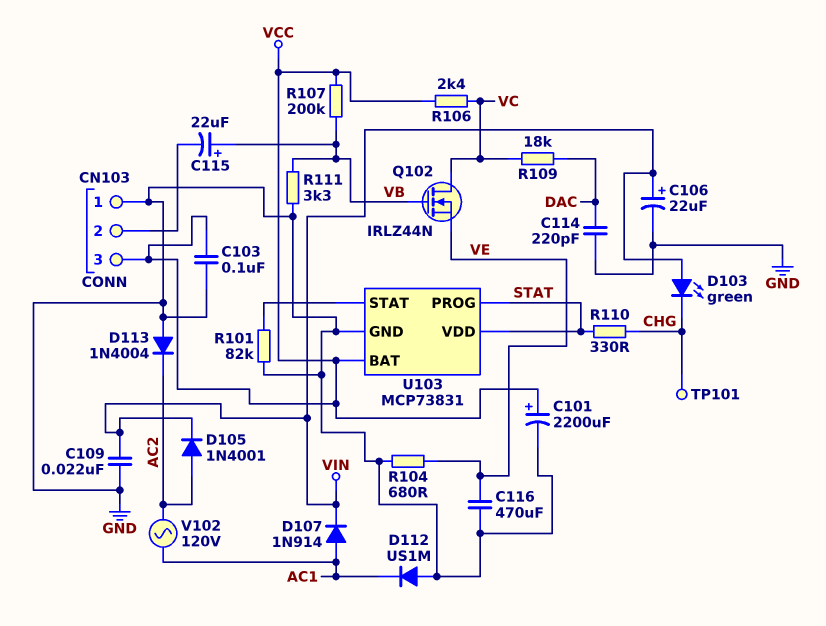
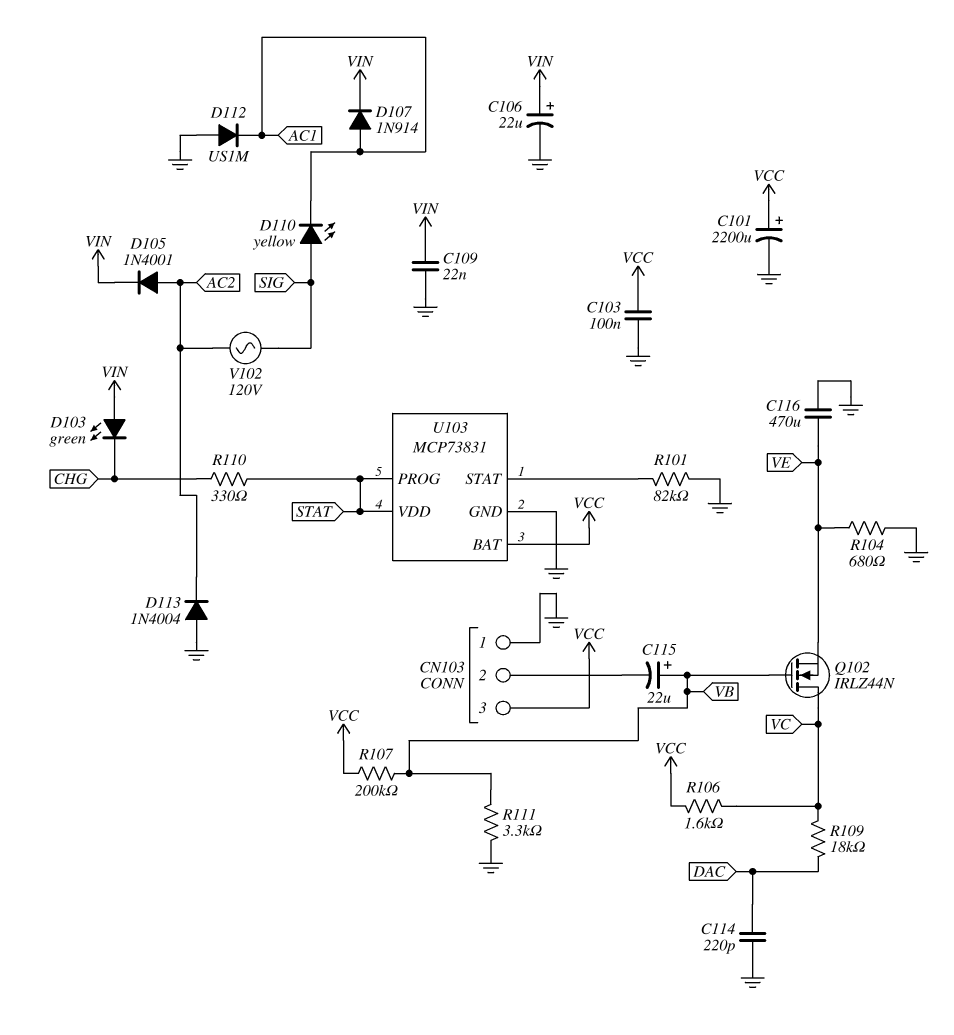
D110: none -> LED yellow (A SIG, K AC1)
R106: 2.4k (VC, VCC) -> 1.6k (VC, VCC)
TP101: test point (CHG) -> none
V102: AC 120V (AC1, AC2) -> AC 120V (AC2, SIG)

